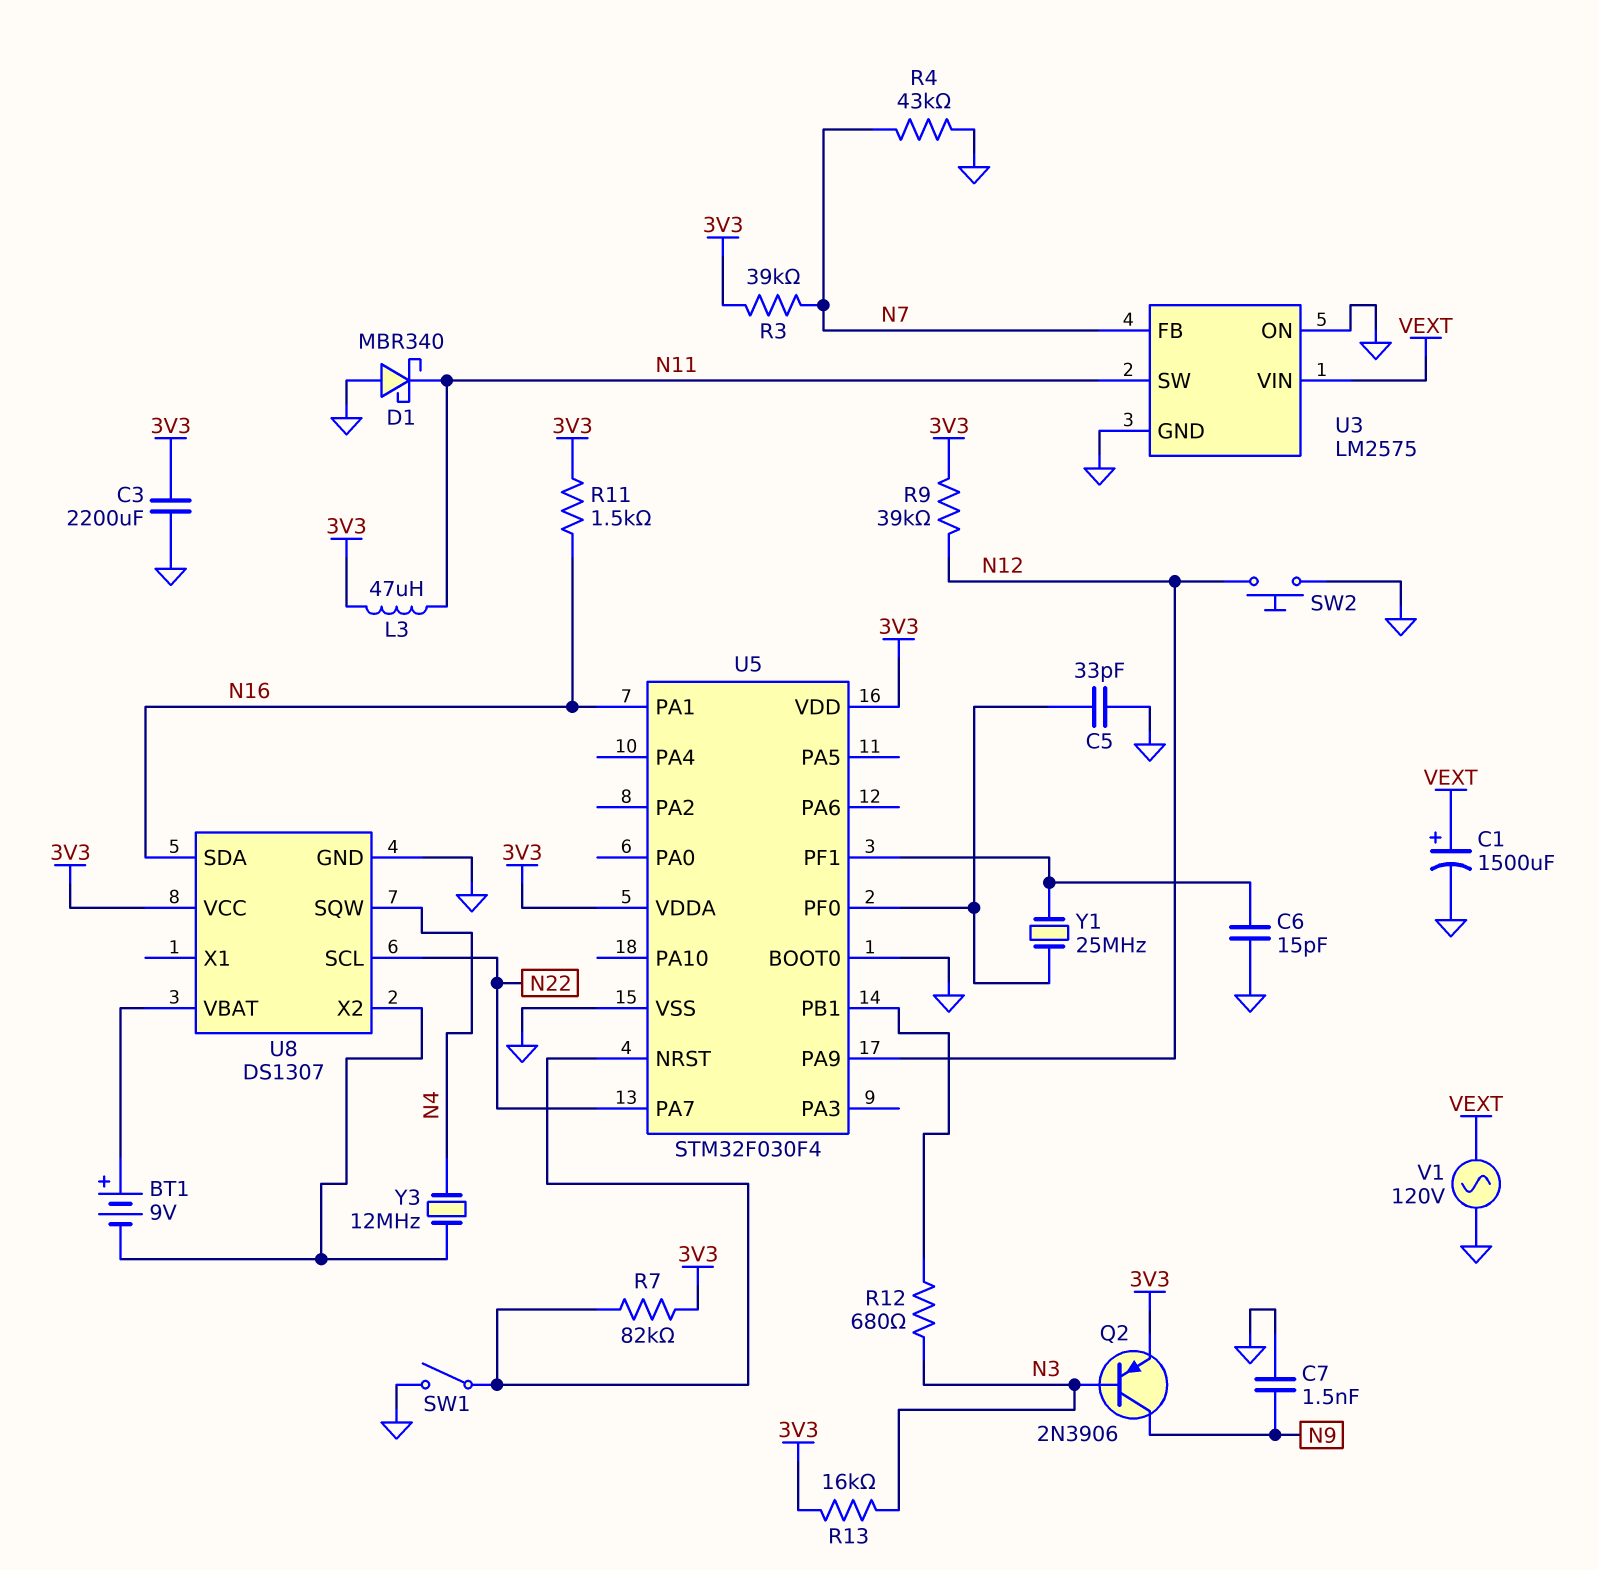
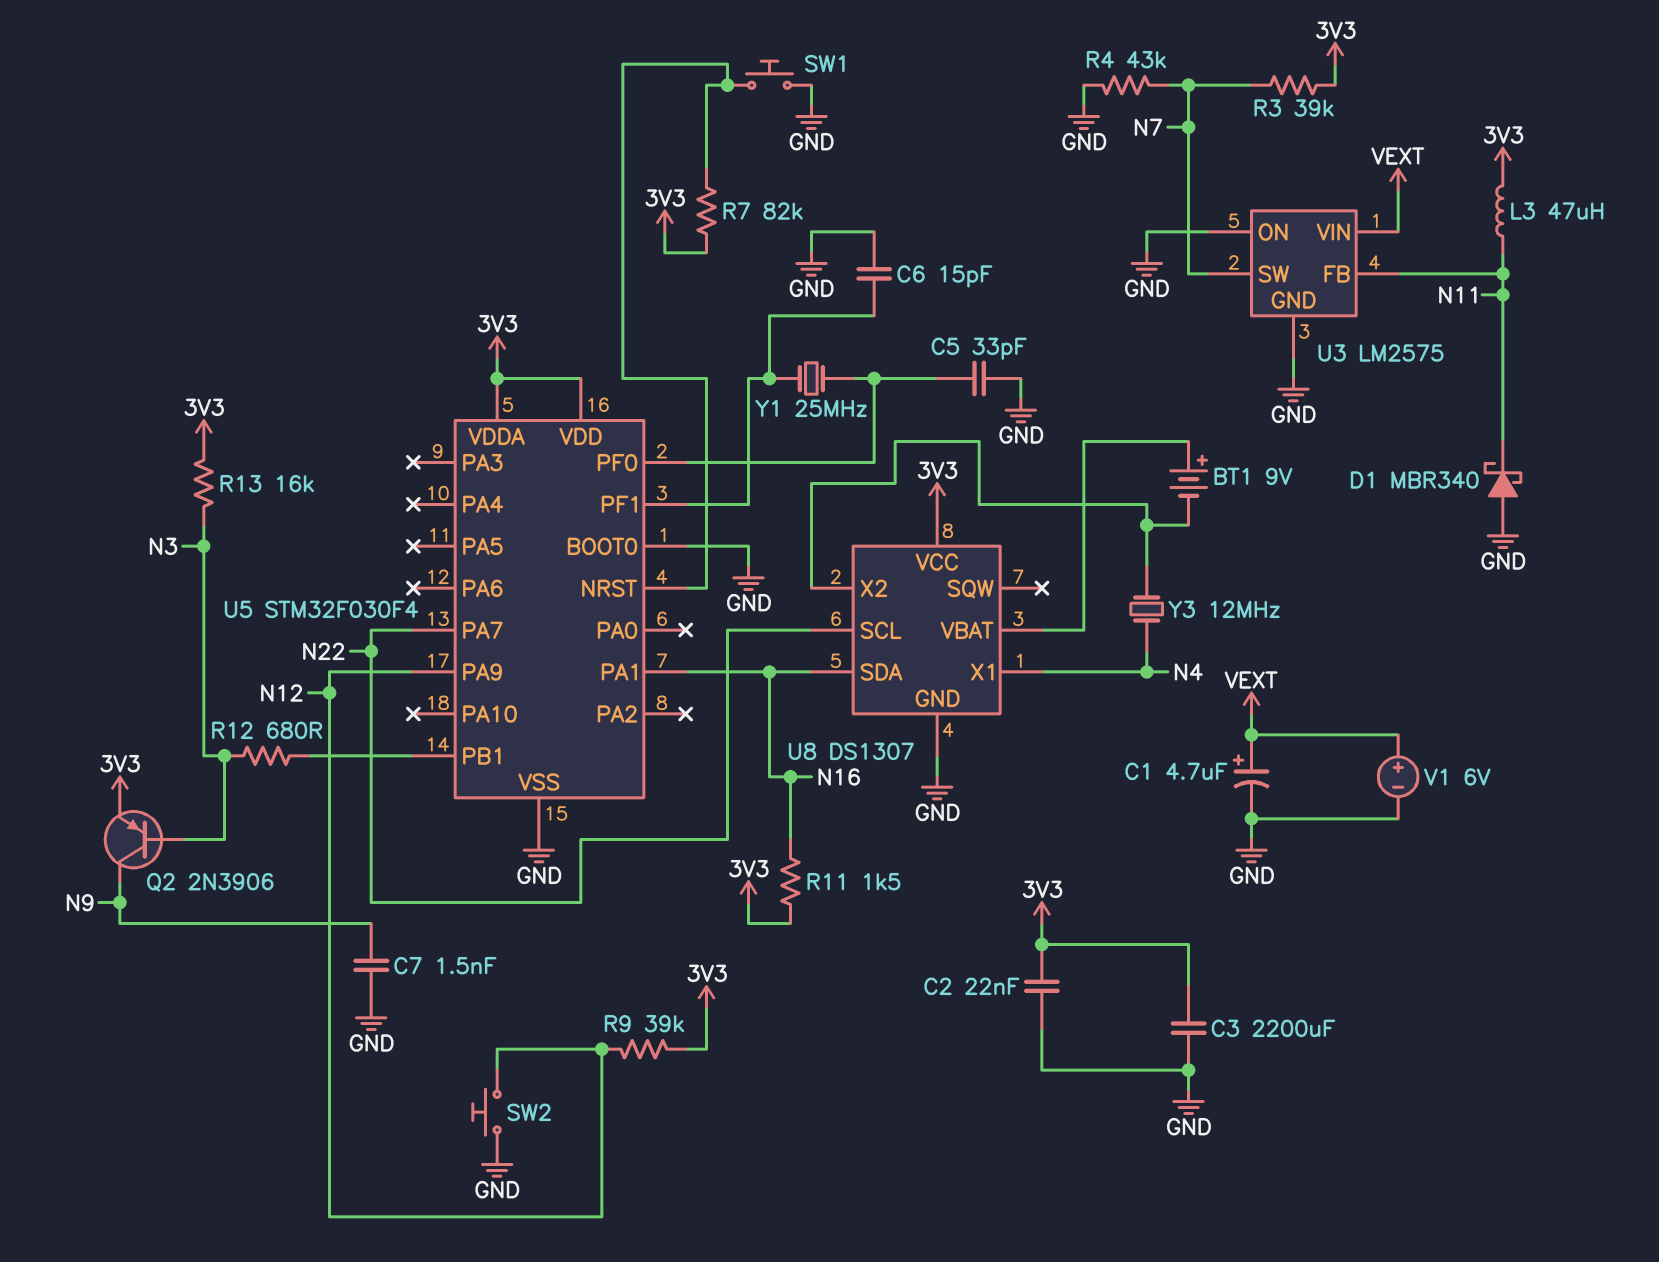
C1: 1500uF (plus VEXT, minus GND) -> 4.7uF (plus VEXT, minus GND)
C2: none -> 22nF (3V3, GND)
SW1: switch (GND, U5/NRST) -> button (GND, U5/NRST)
U3 pin FB: N7 -> N11
U3 pin SW: N11 -> N7
U8 pin SQW: N4 -> none
U8 pin X1: none -> N4
V1: AC 120V (GND, VEXT) -> 6V (plus VEXT, minus GND)

